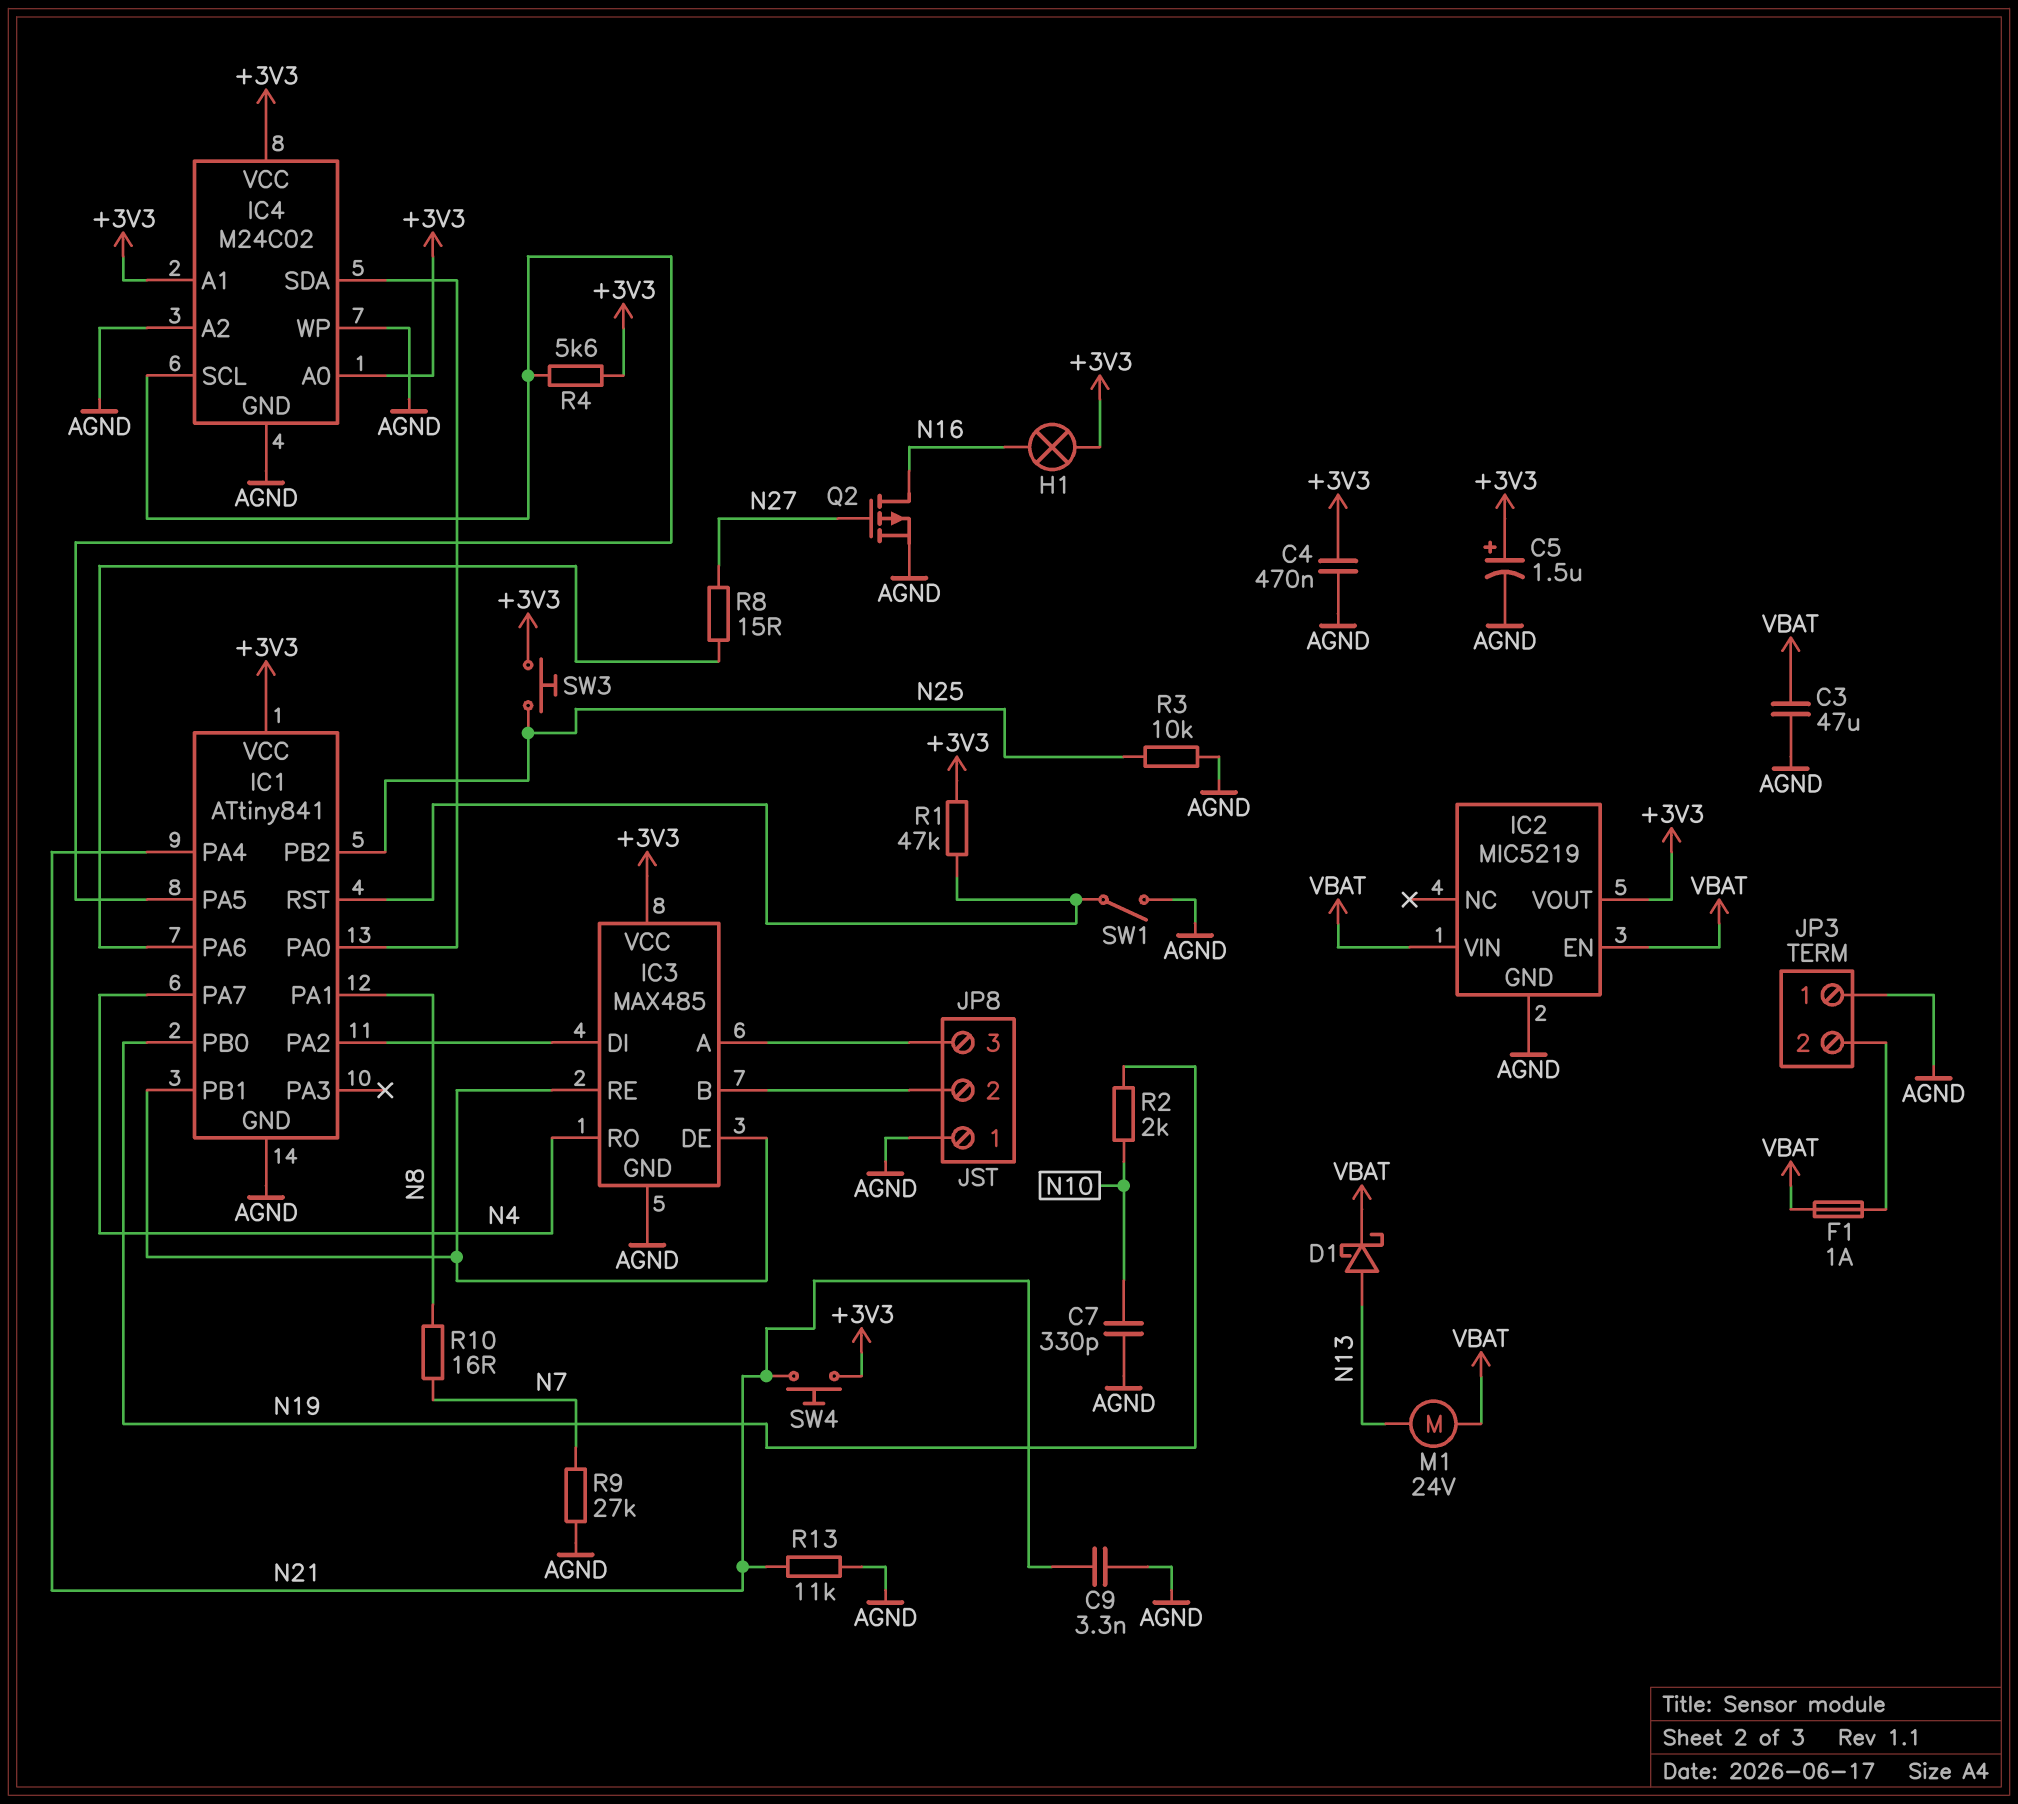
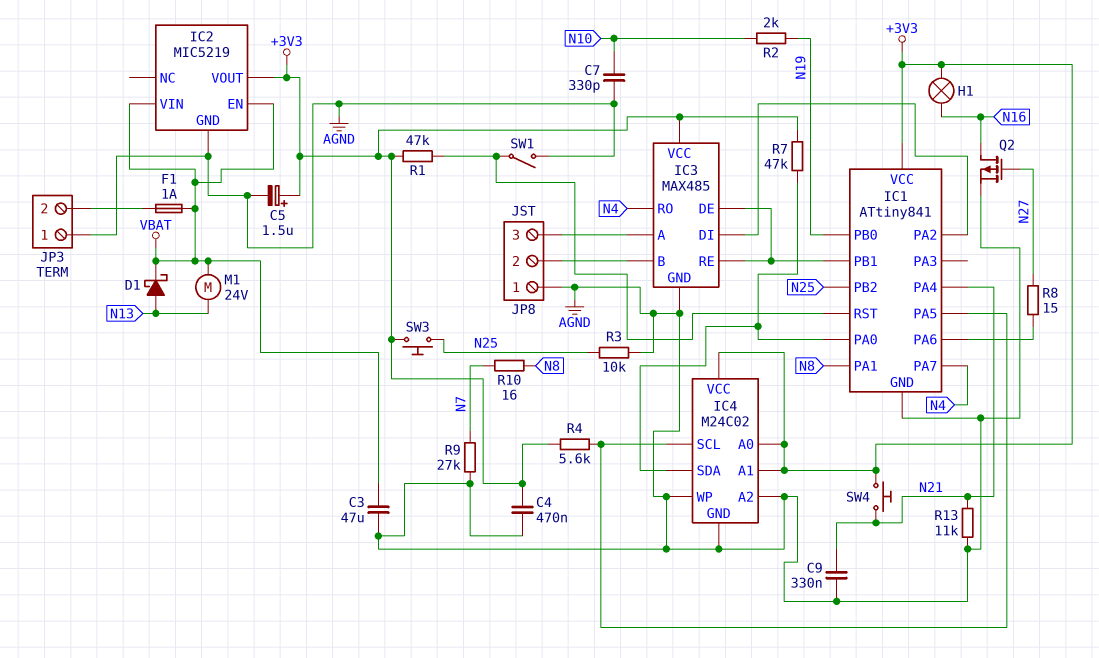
C9: 3.3nF (AGND, N21) -> 330nF (AGND, N21)
R7: none -> 47k (+3V3, IC1/PA0)

